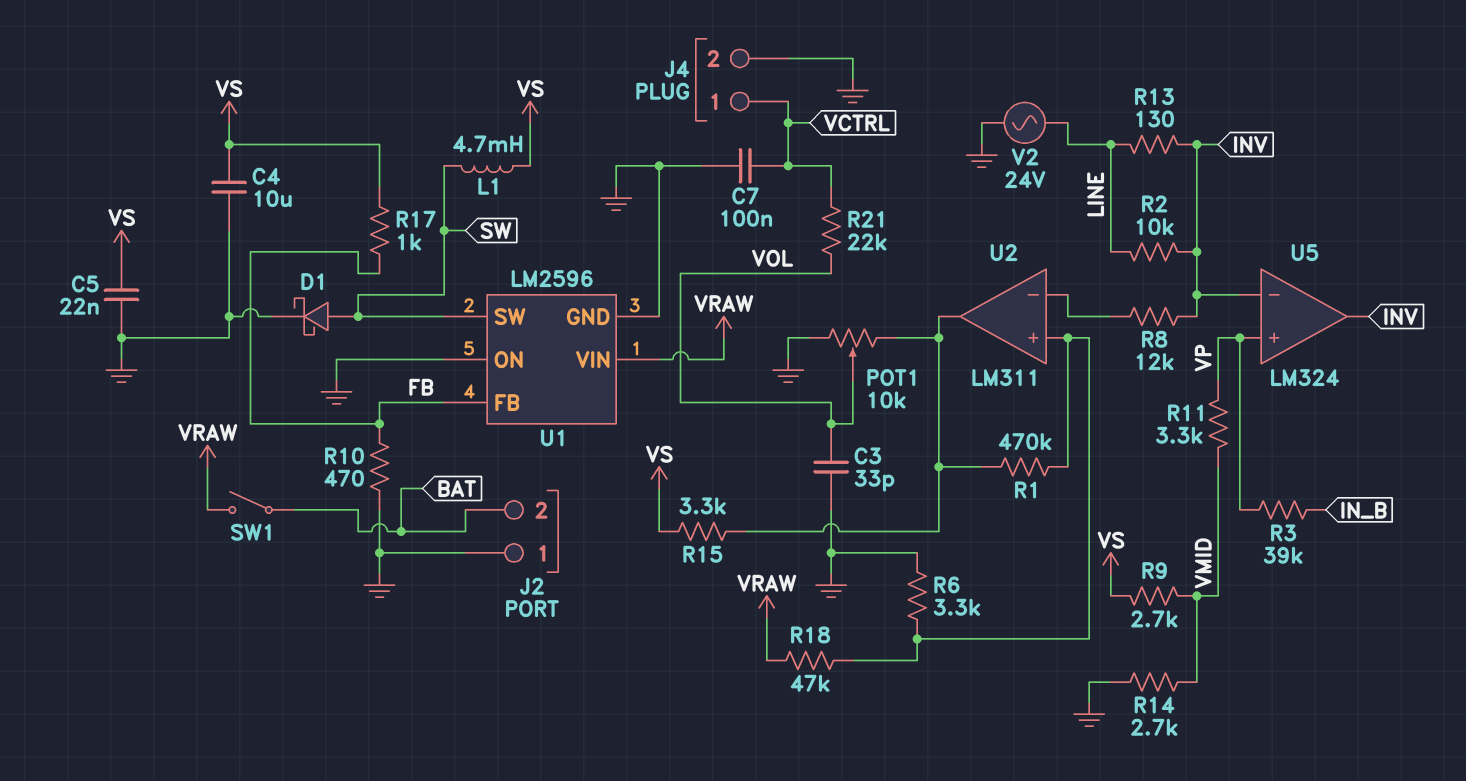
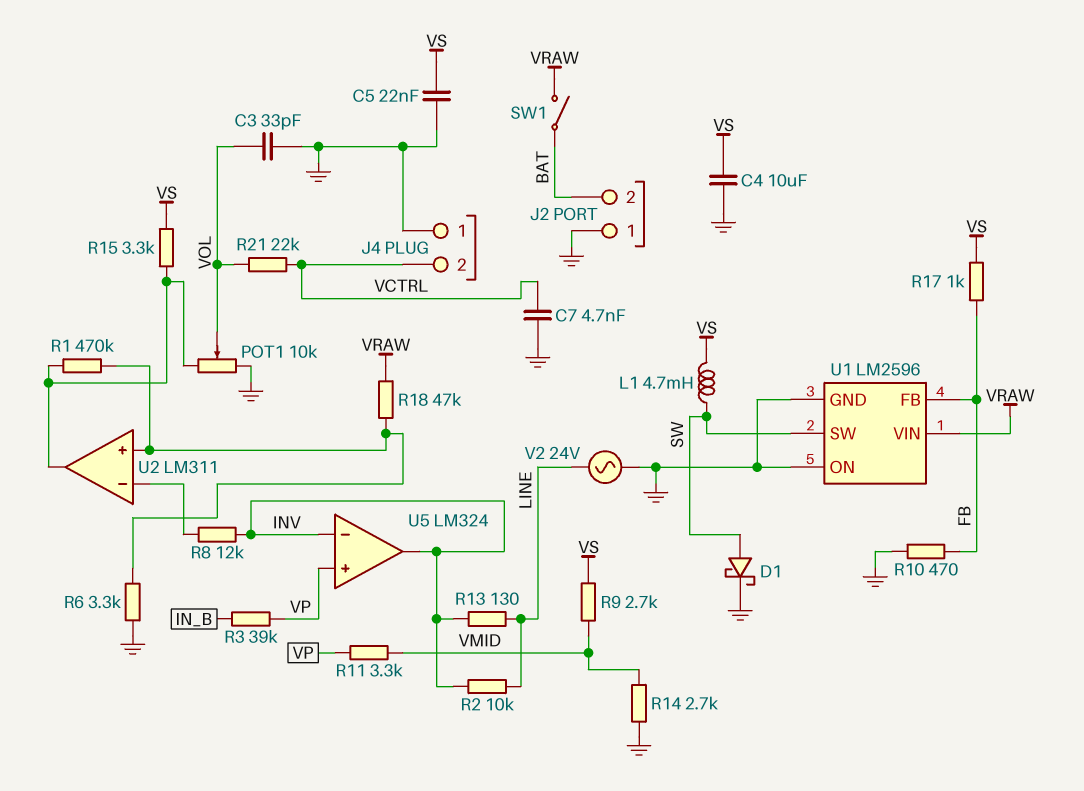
C7: 100nF (GND, VCTRL) -> 4.7nF (GND, VCTRL)
J4 pin 1: VCTRL -> GND
J4 pin 2: GND -> VCTRL

